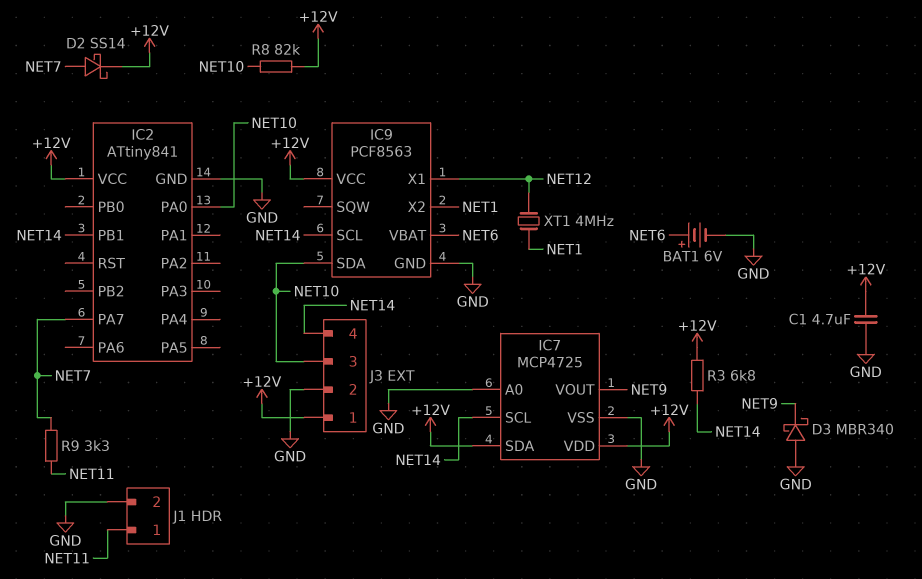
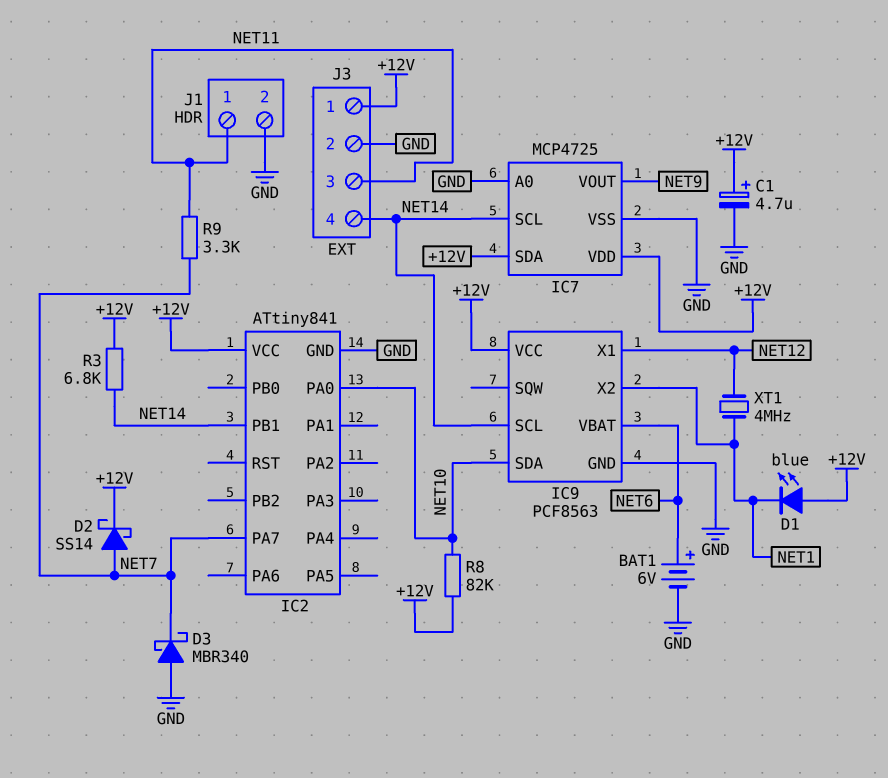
C1: 4.7uF (+12V, GND) -> 4.7uF (plus +12V, minus GND)
D1: none -> LED blue (A +12V, K NET1)
D3: schottky MBR340 (A GND, K NET9) -> schottky MBR340 (A GND, K NET7)
J3 pin 3: NET10 -> NET11

